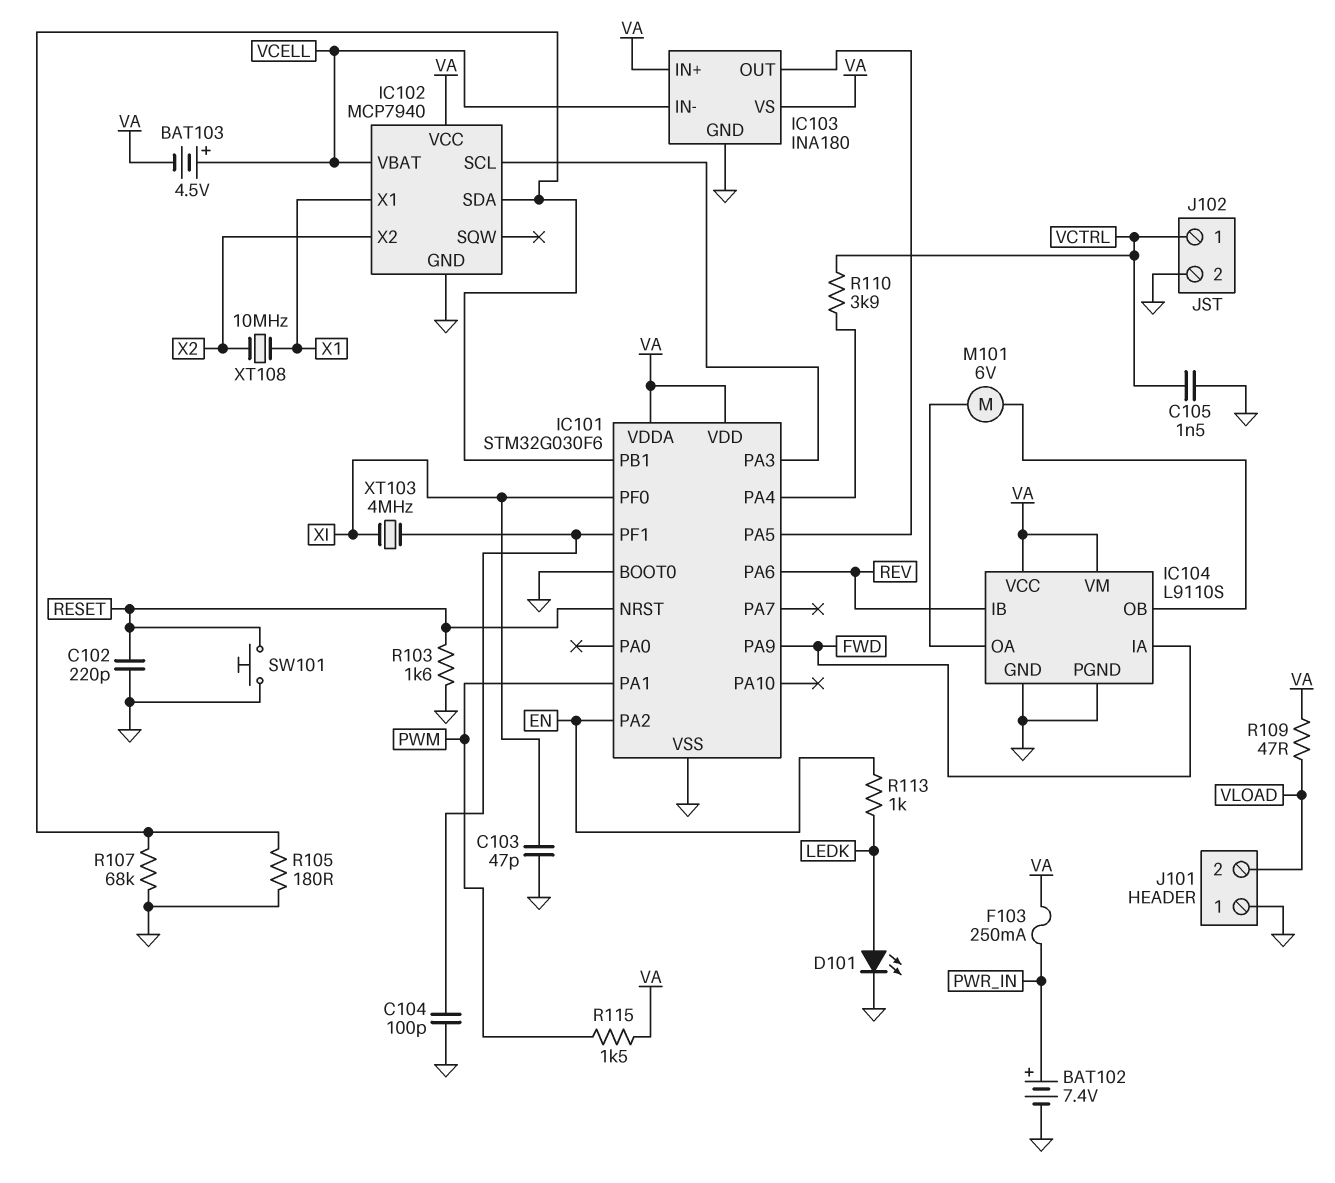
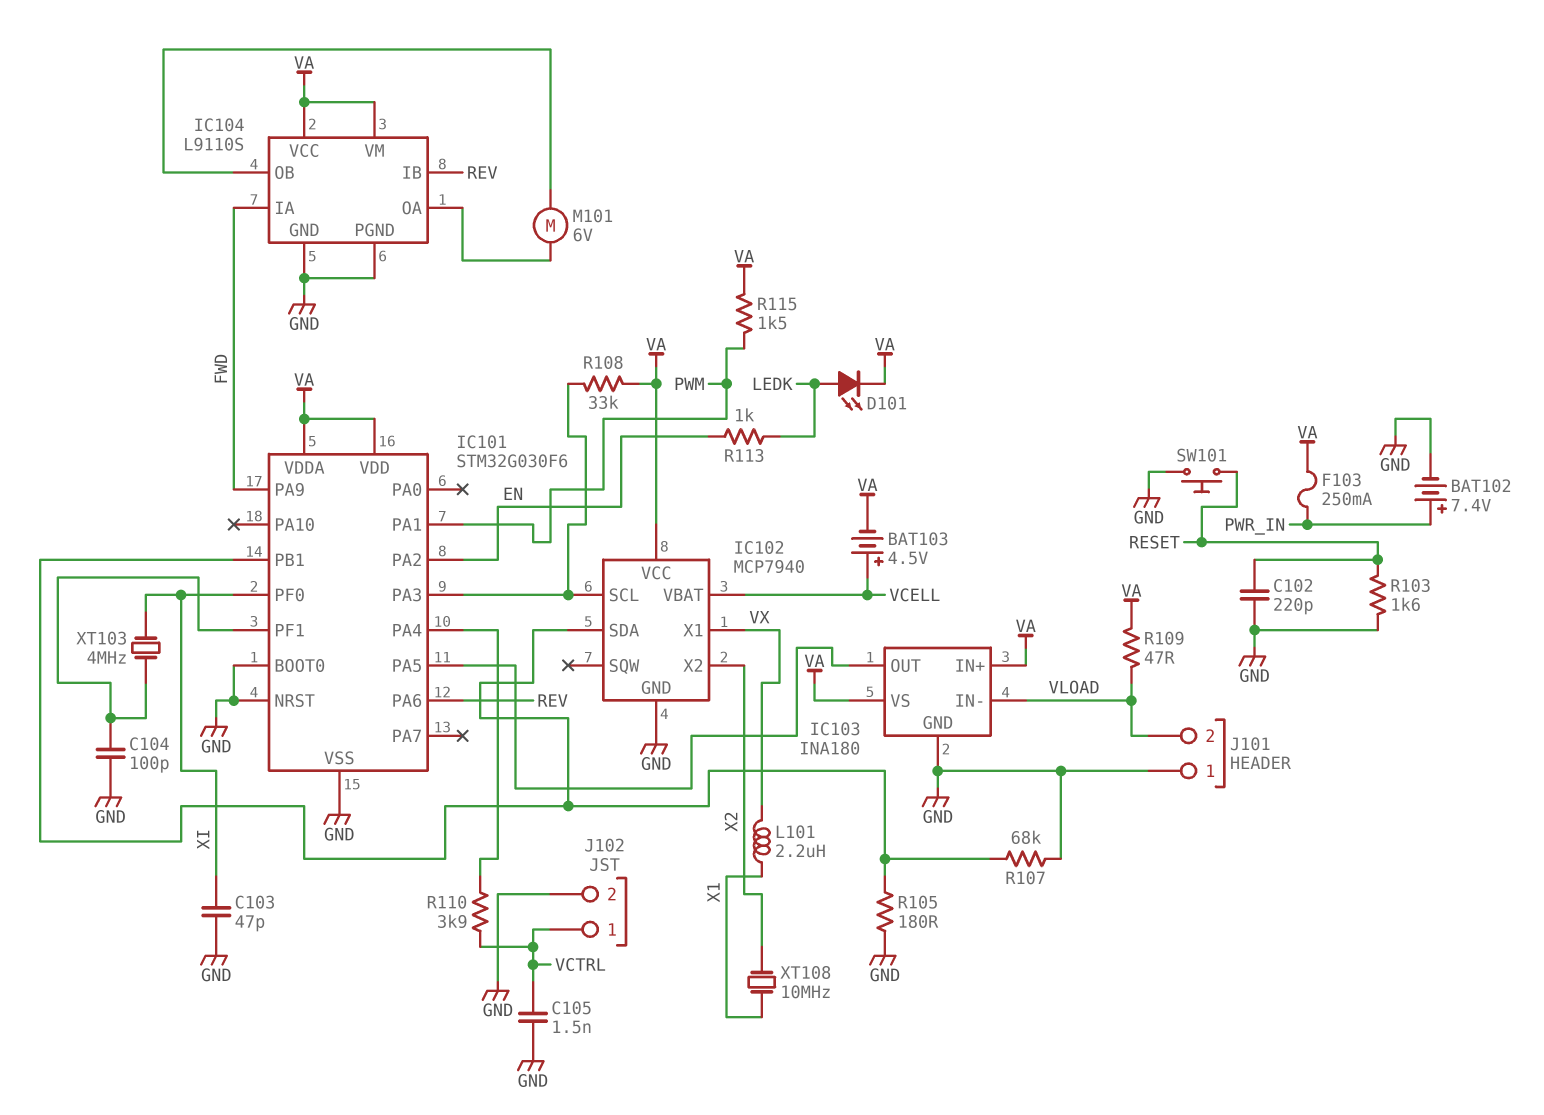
D101: LED (A LEDK, K GND) -> LED (A LEDK, K VA)
IC101 pin NRST: RESET -> GND
IC102 pin X1: X1 -> VX
IC103 pin IN-: VCELL -> VLOAD
L101: none -> 2.2uH (VX, X1)
R108: none -> 33k (IC101/PA3, VA)

